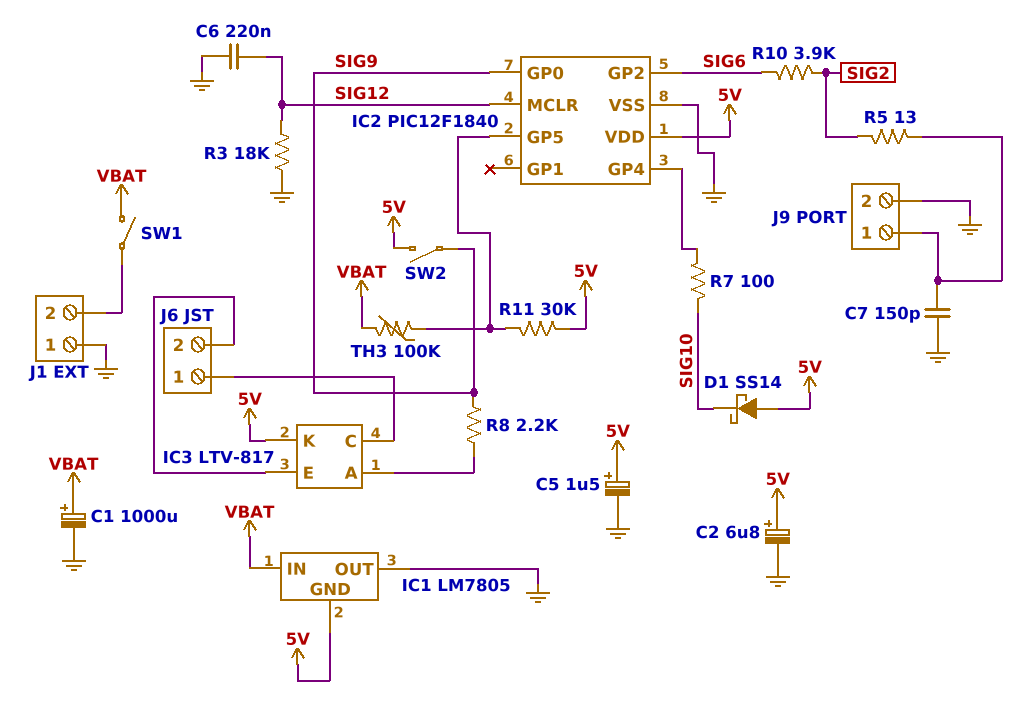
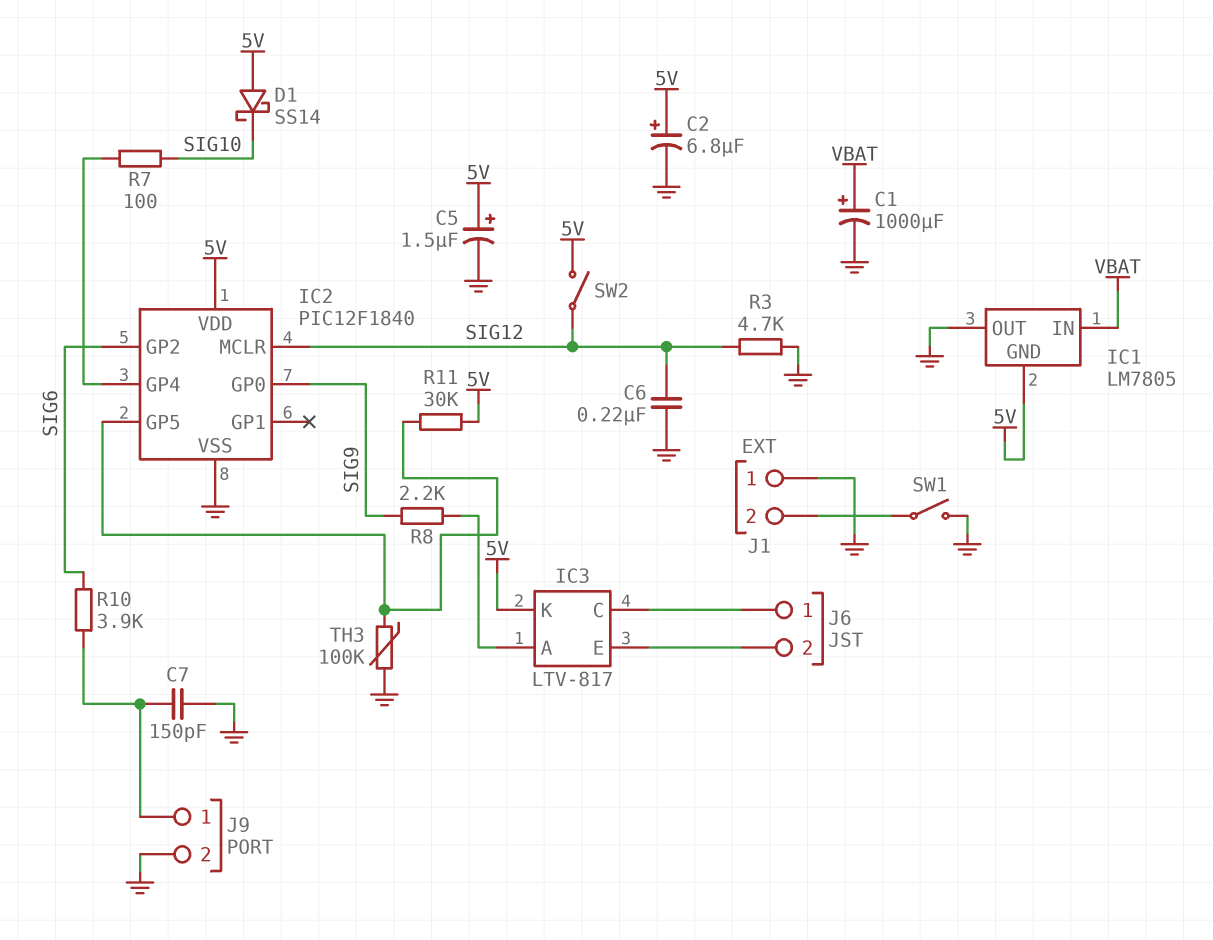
R3: 18k (GND, SIG12) -> 4.7k (GND, SIG12)
R5: 13 (J9/1, SIG2) -> none
R10: 3.9k (SIG2, SIG6) -> 3.9k (J9/1, SIG6)
SW1: switch (J1/2, VBAT) -> switch (GND, J1/2)
SW2: switch (5V, SIG9) -> switch (5V, SIG12)
TH3: 100k (IC2/GP5, VBAT) -> 100k (GND, IC2/GP5)

